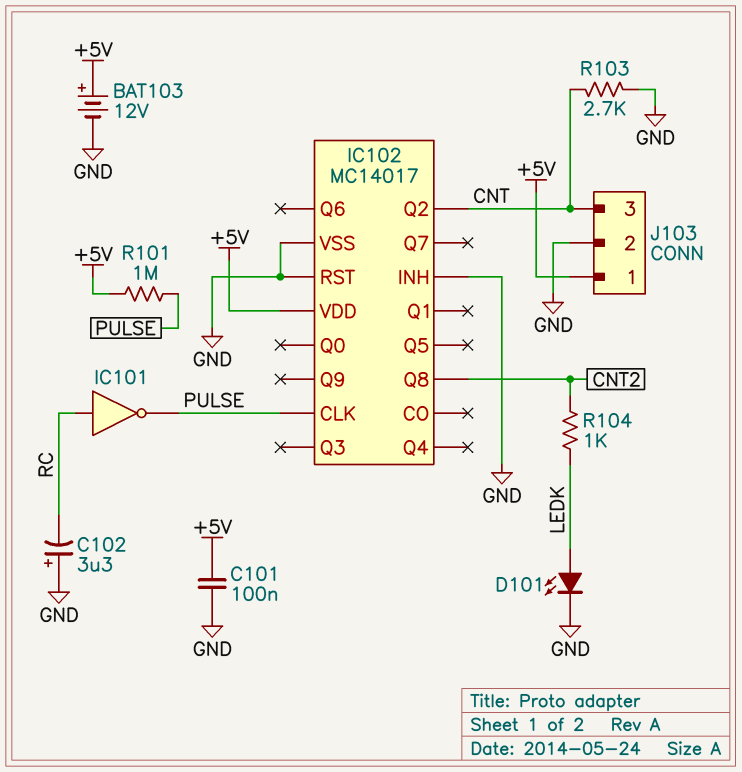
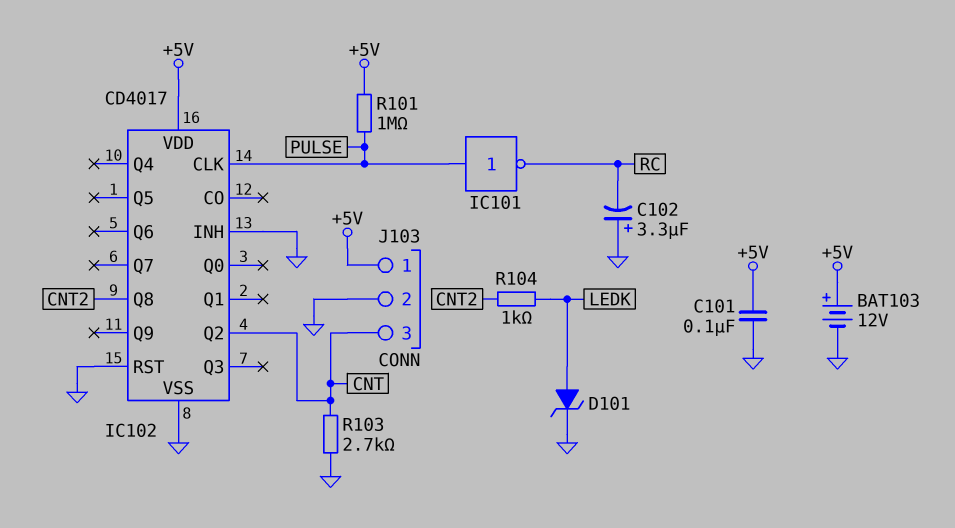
D101: LED (A LEDK, K GND) -> zener (A LEDK, K GND)
IC101: NOT (in RC, out PULSE) -> NOT (in PULSE, out RC)
IC102: MC14017 -> CD4017

